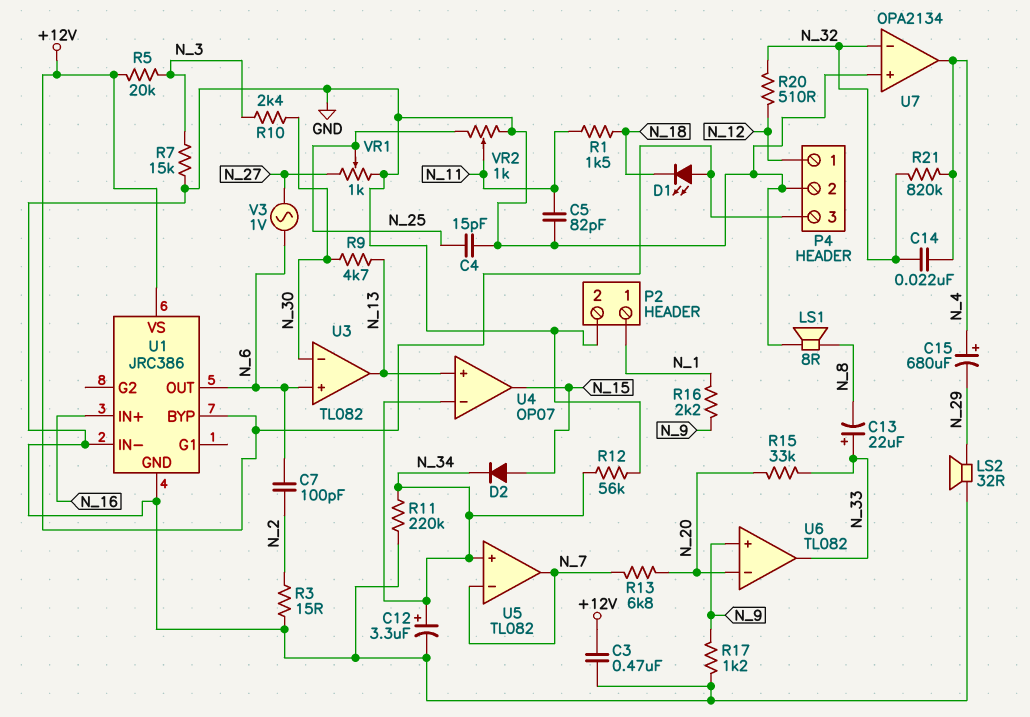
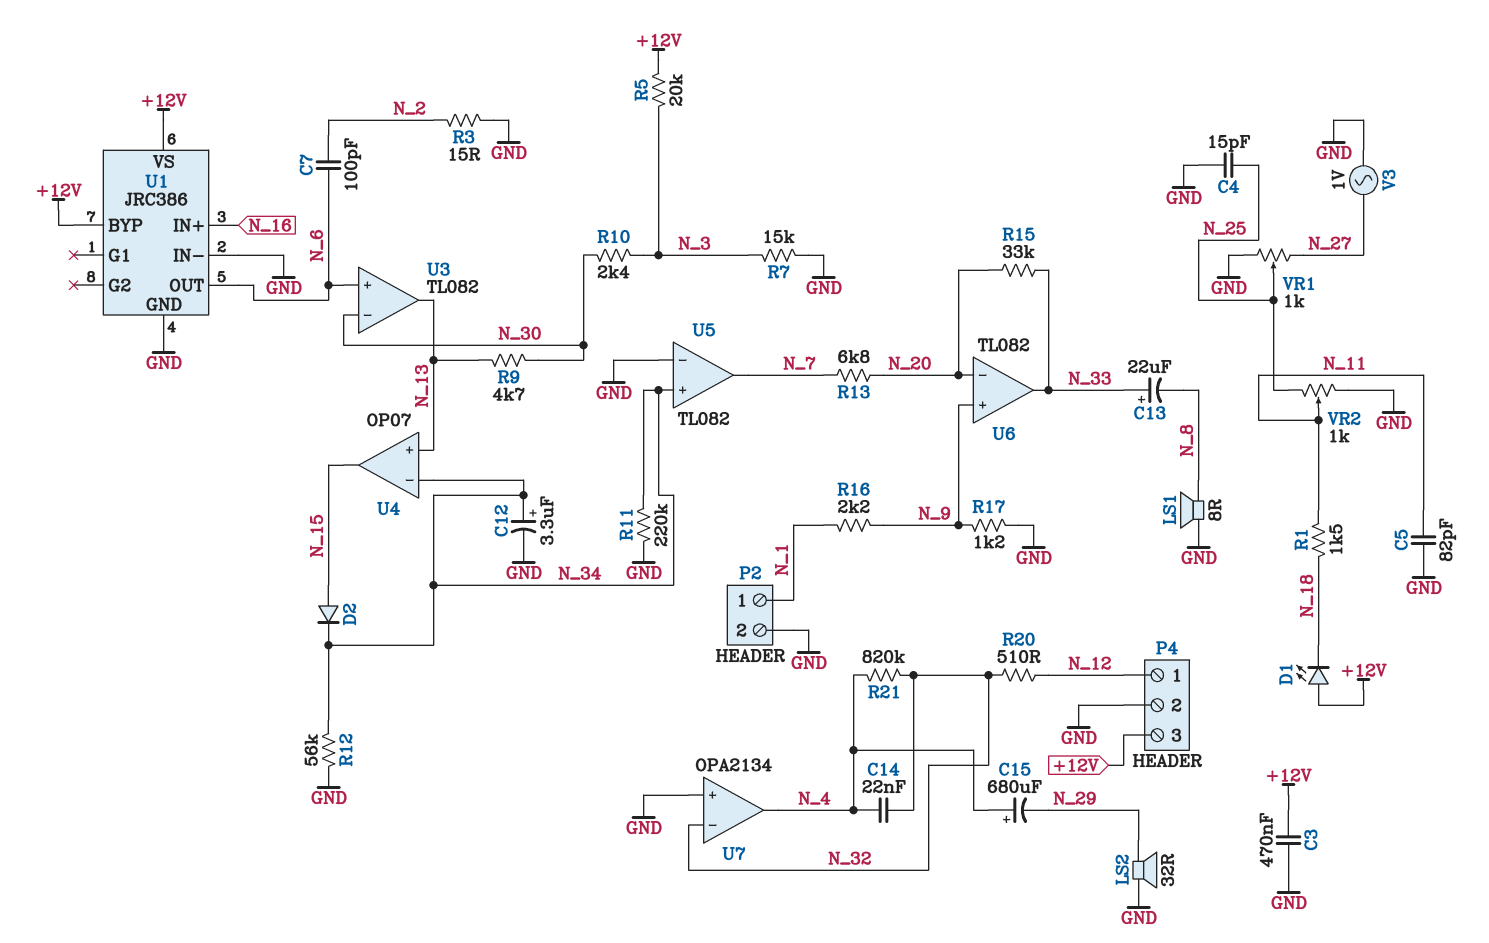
U5 pin in-: N_7 -> GND
V3: AC 1V (N_6, N_27) -> AC 1V (GND, N_27)

